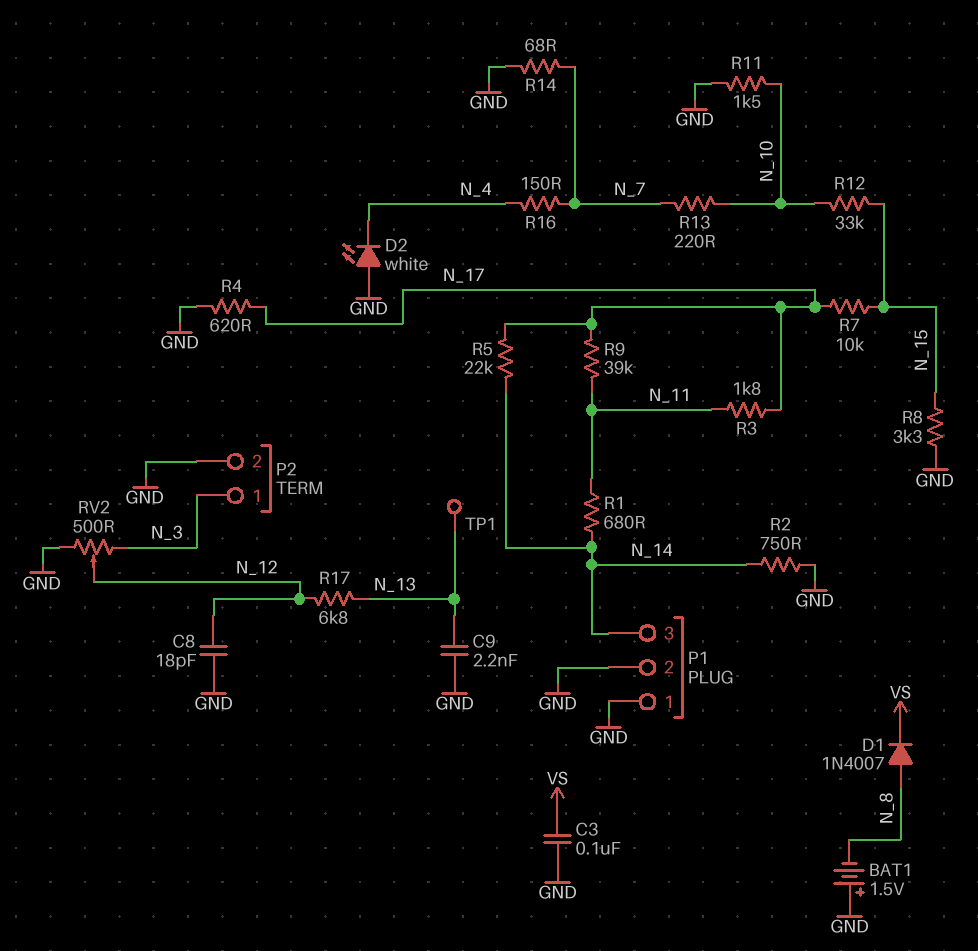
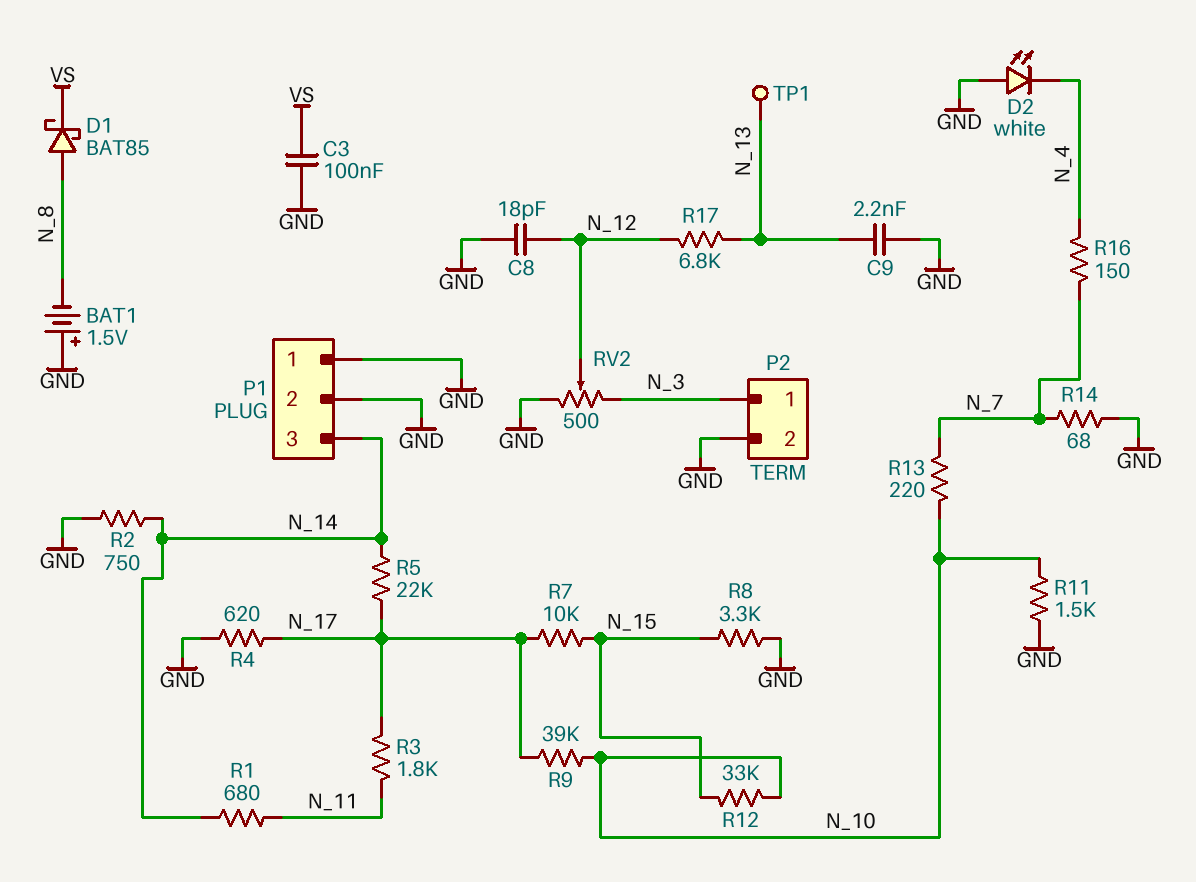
D1: diode 1N4007 (A N_8, K VS) -> schottky BAT85 (A N_8, K VS)
R9: 39k (N_11, N_17) -> 39k (N_10, N_17)

